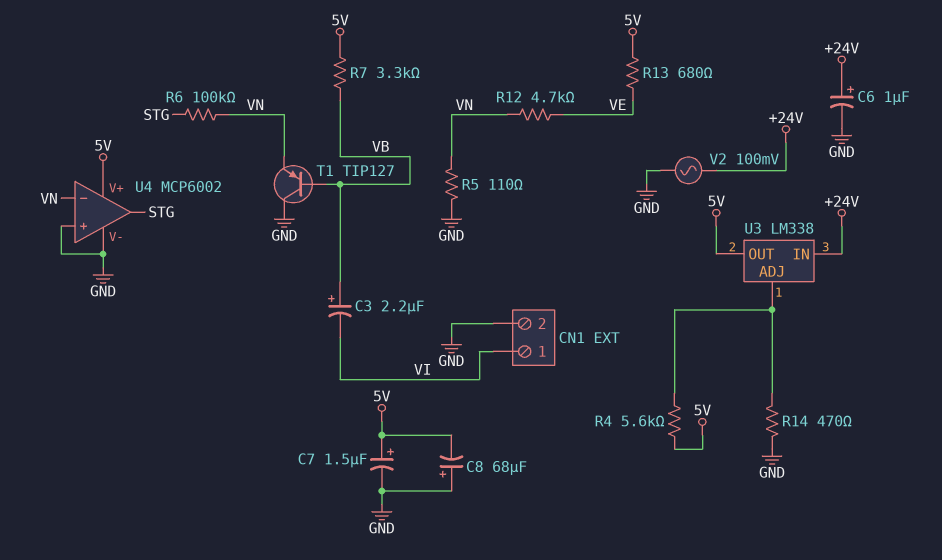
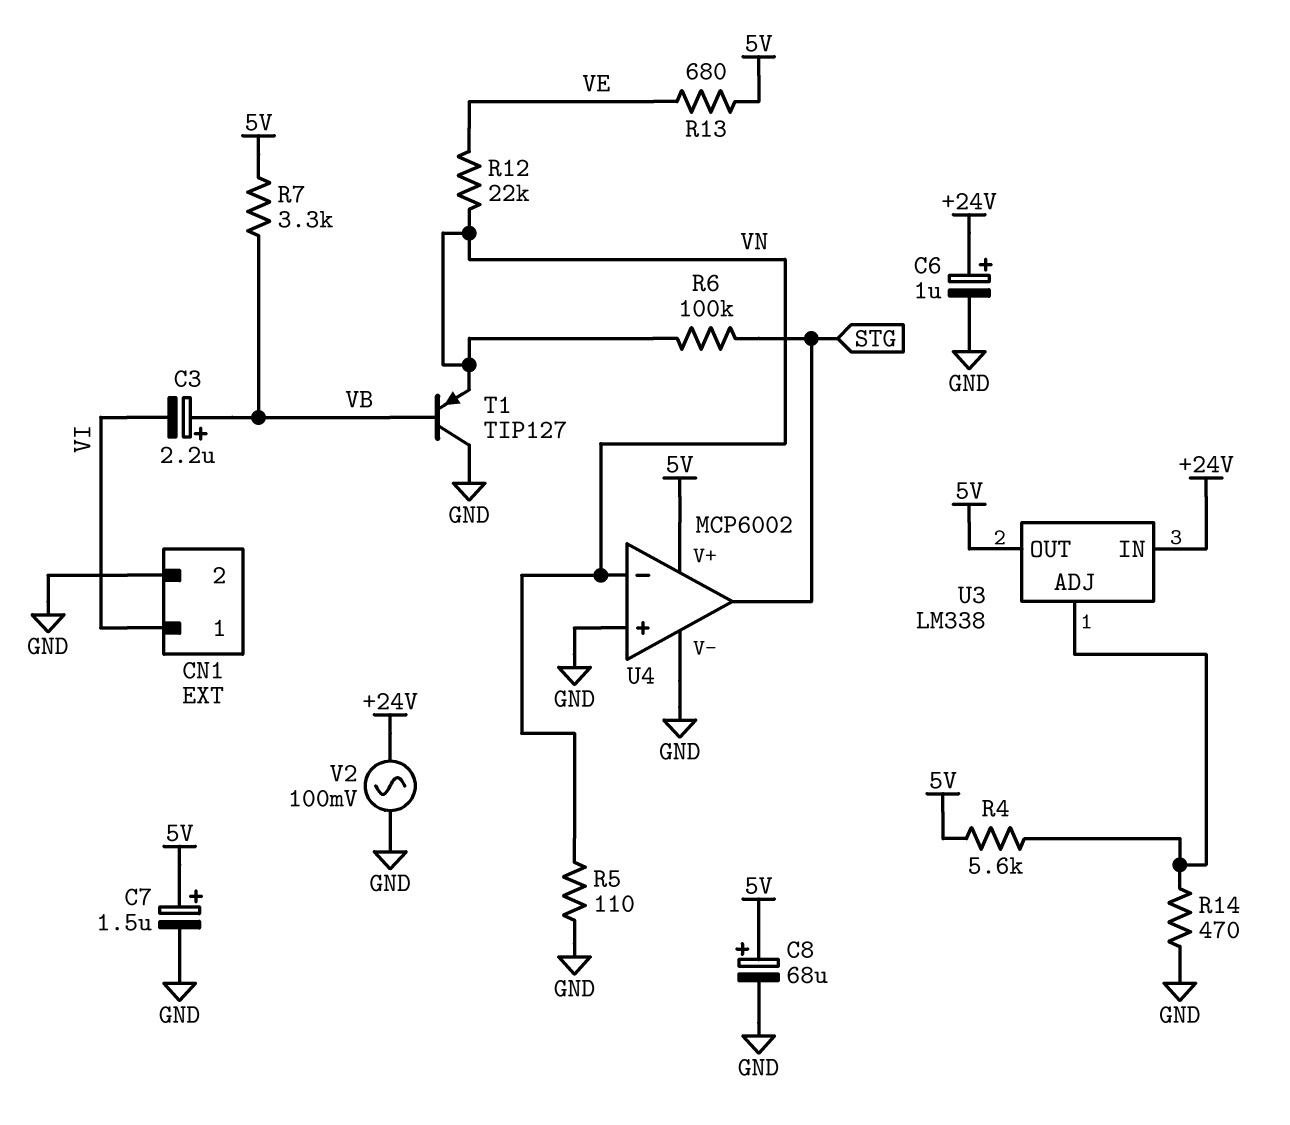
C8: 68uF (plus GND, minus 5V) -> 68uF (plus 5V, minus GND)
R12: 4.7k (VE, VN) -> 22k (VE, VN)

